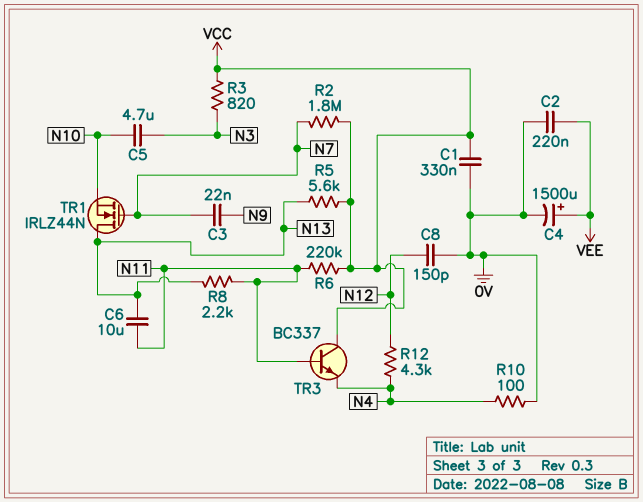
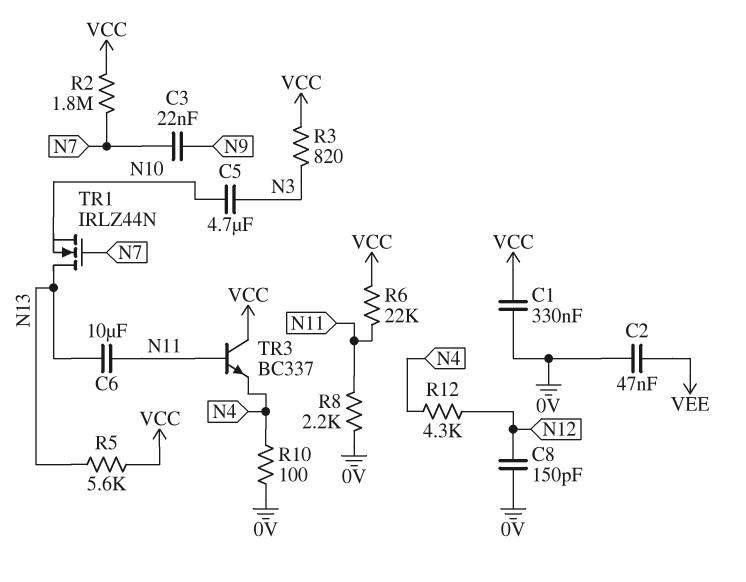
C2: 220nF (0V, VEE) -> 47nF (0V, VEE)
C4: 1500uF (plus VEE, minus 0V) -> none
R6: 220k (N11, VCC) -> 22k (N11, VCC)
R8: 2.2k (N11, N13) -> 2.2k (0V, N11)

